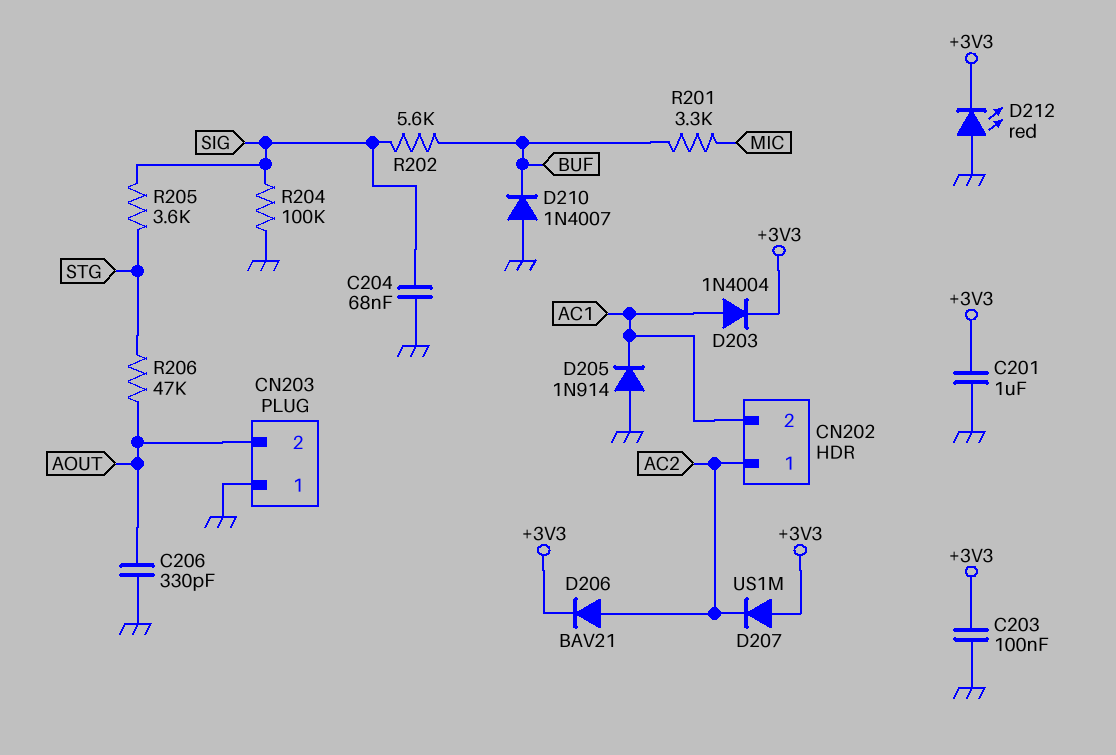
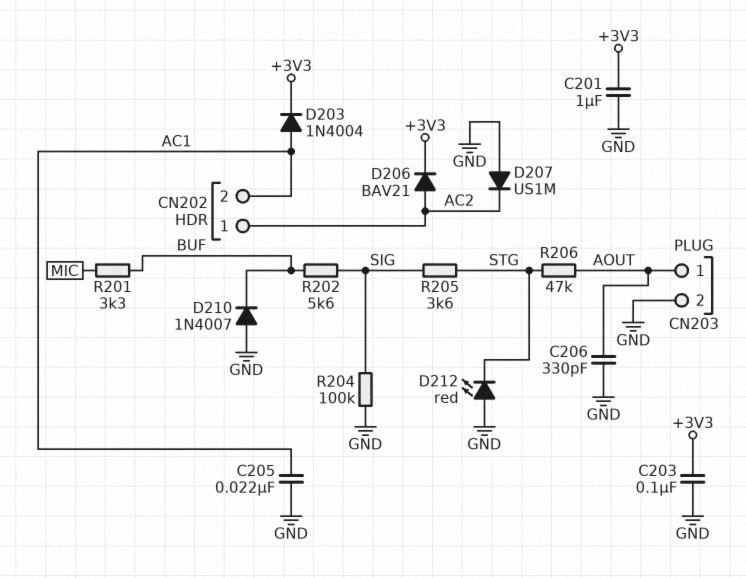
C204: 68nF (GND, SIG) -> none
C205: none -> 22nF (AC1, GND)
CN203 pin 1: GND -> AOUT
CN203 pin 2: AOUT -> GND
D205: diode 1N914 (A GND, K AC1) -> none
D207: diode US1M (A +3V3, K AC2) -> diode US1M (A GND, K AC2)
D212: LED red (A GND, K +3V3) -> LED red (A GND, K STG)

